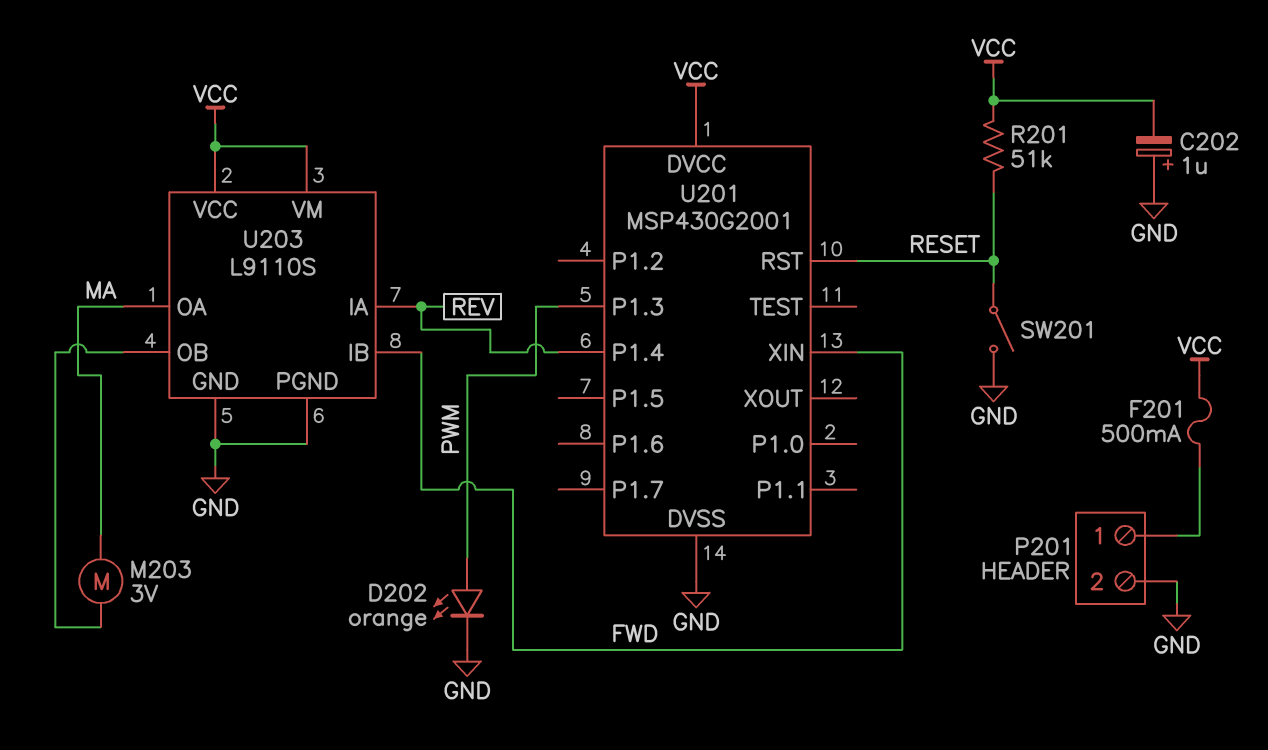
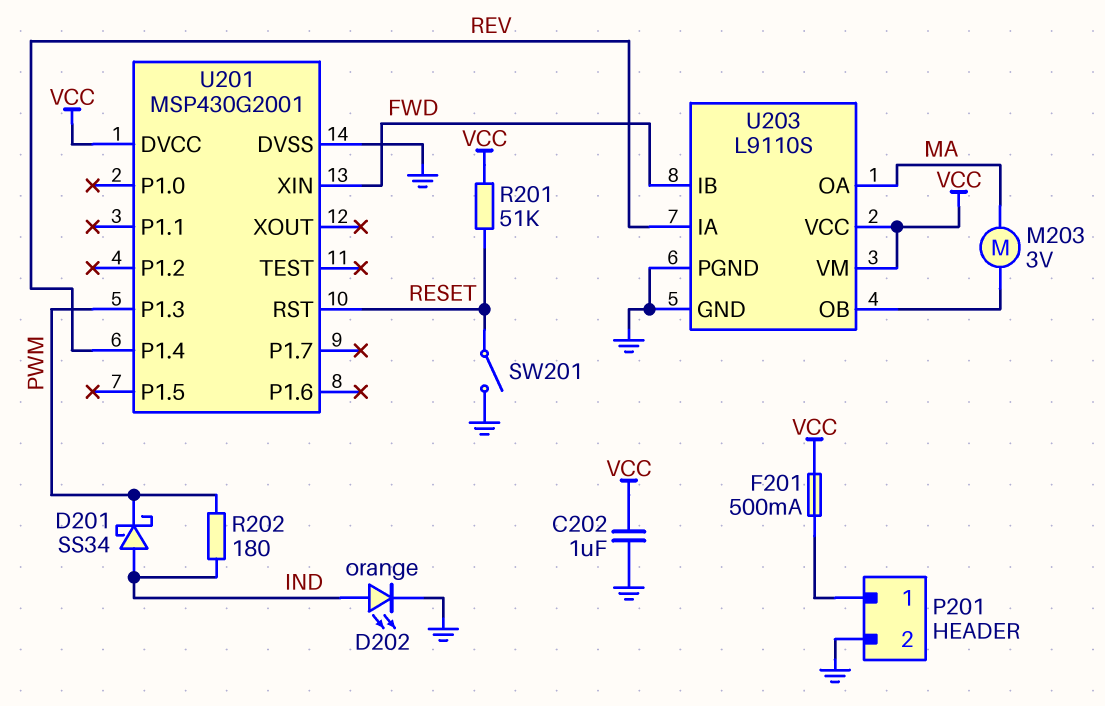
C202: 1uF (plus GND, minus VCC) -> 1uF (GND, VCC)
D201: none -> schottky SS34 (A IND, K PWM)
D202: LED orange (A PWM, K GND) -> LED orange (A IND, K GND)
R202: none -> 180 (IND, PWM)

